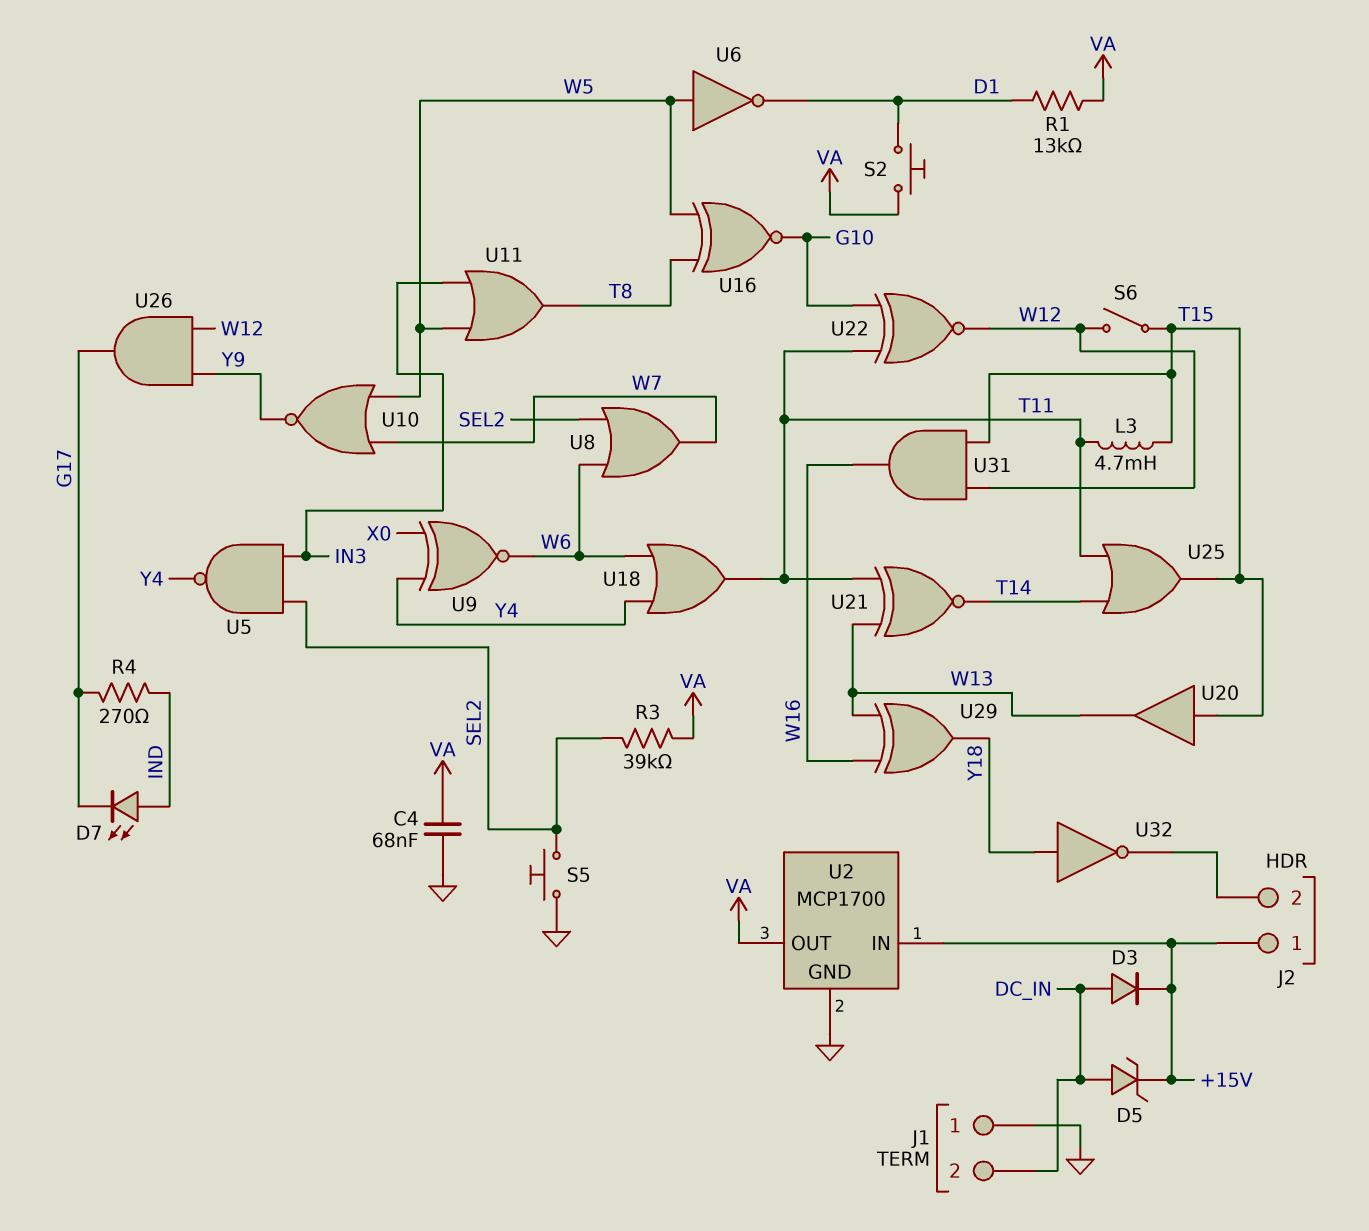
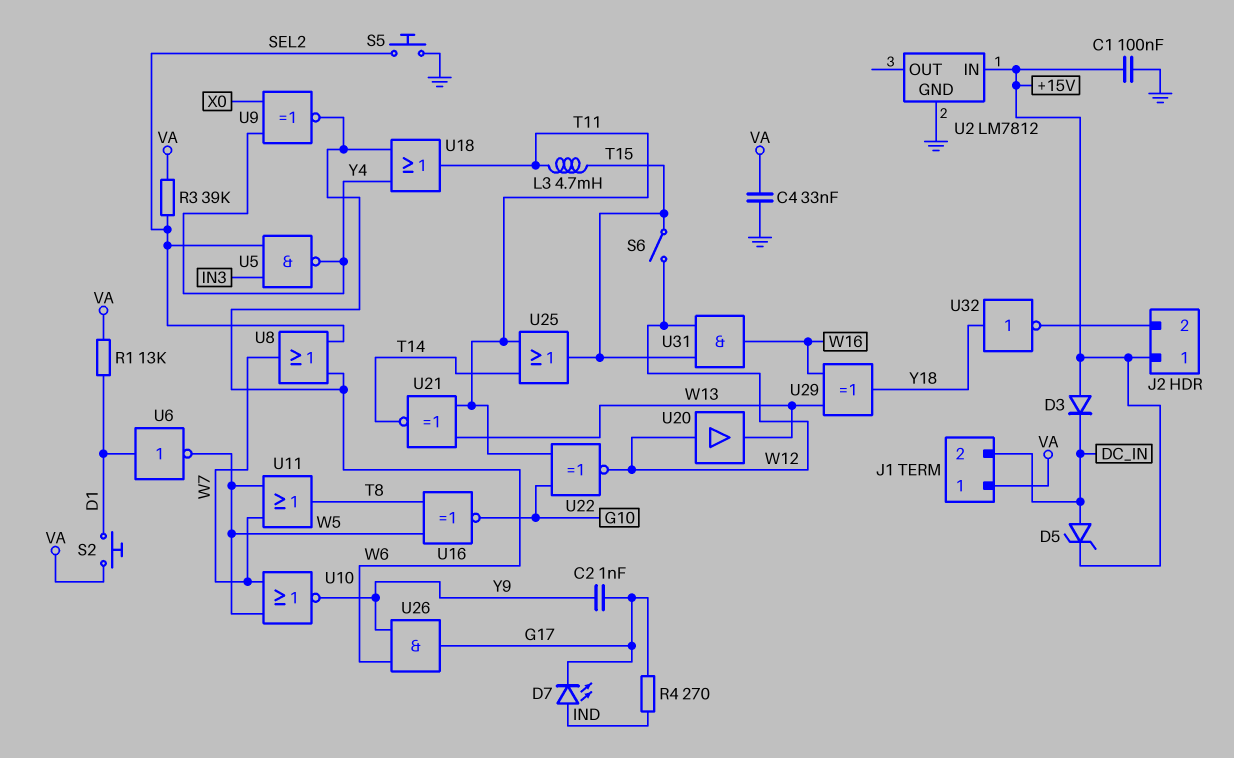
C1: none -> 100nF (+15V, GND)
C2: none -> 1nF (G17, Y9)
C4: 68nF (GND, VA) -> 33nF (GND, VA)
D3: diode (A DC_IN, K +15V) -> diode (A +15V, K DC_IN)
J1 pin 1: GND -> VA
U2: MCP1700 -> LM7812
U2 pin OUT: VA -> none
U6: NOT (in W5, out D1) -> NOT (in D1, out W5)
U11: OR (in IN3, in W5, out T8) -> OR (in W5, in W7, out T8)
U20: buffer (in T15, out W13) -> buffer (in W12, out W13)
U26: AND (in W12, in Y9, out G17) -> AND (in W6, in Y9, out G17)

